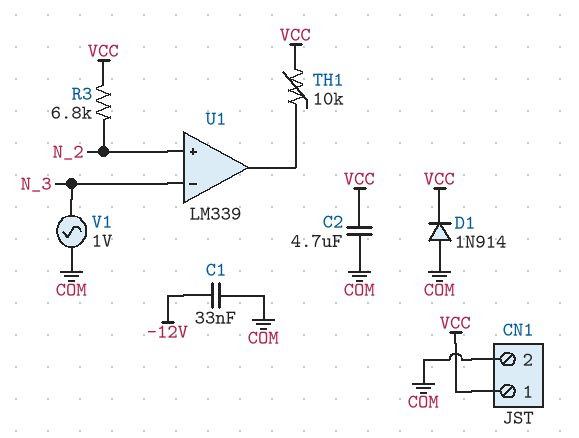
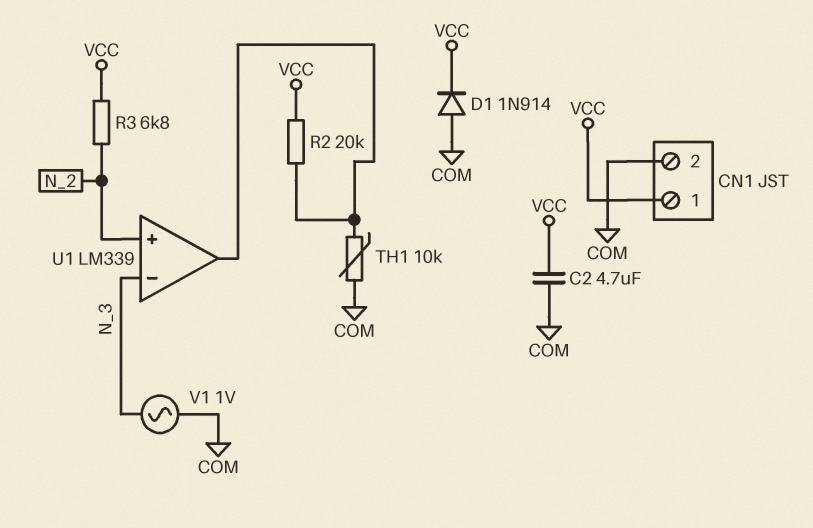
C1: 33nF (-12V, COM) -> none
R2: none -> 20k (U1/out, VCC)
TH1: 10k (U1/out, VCC) -> 10k (COM, U1/out)

